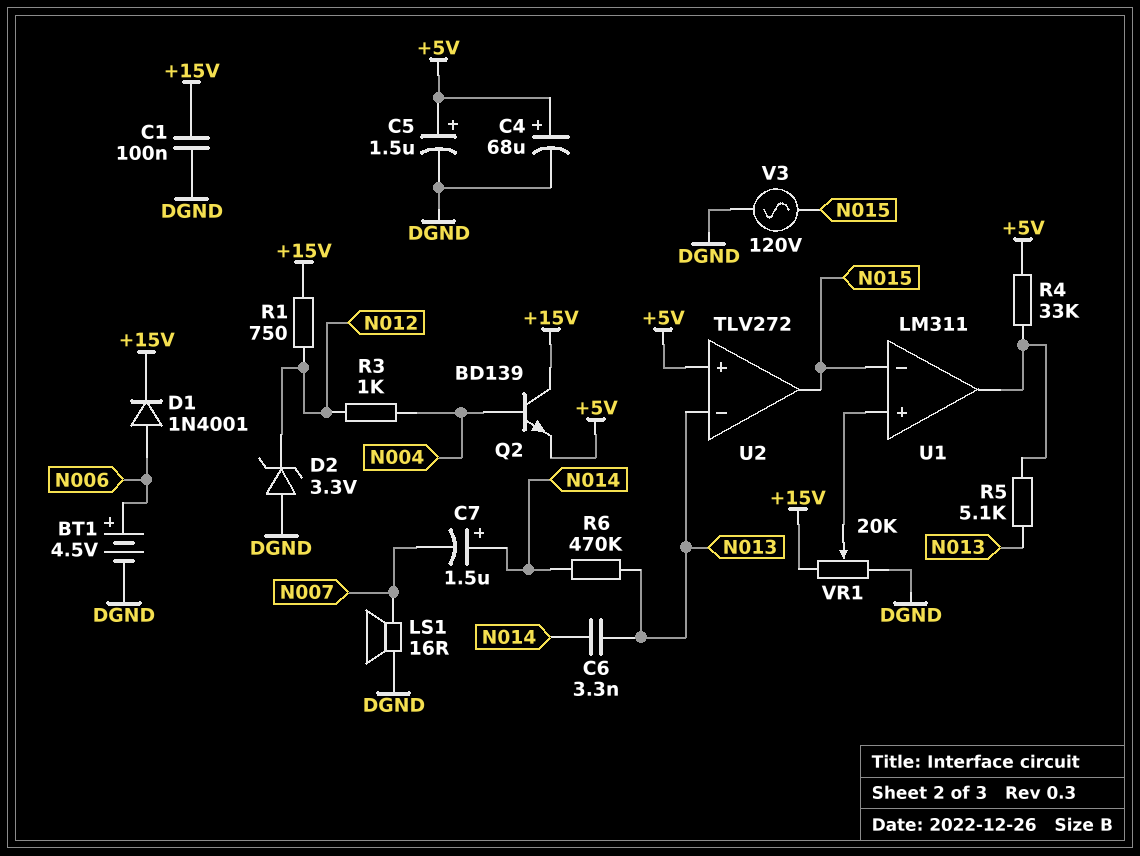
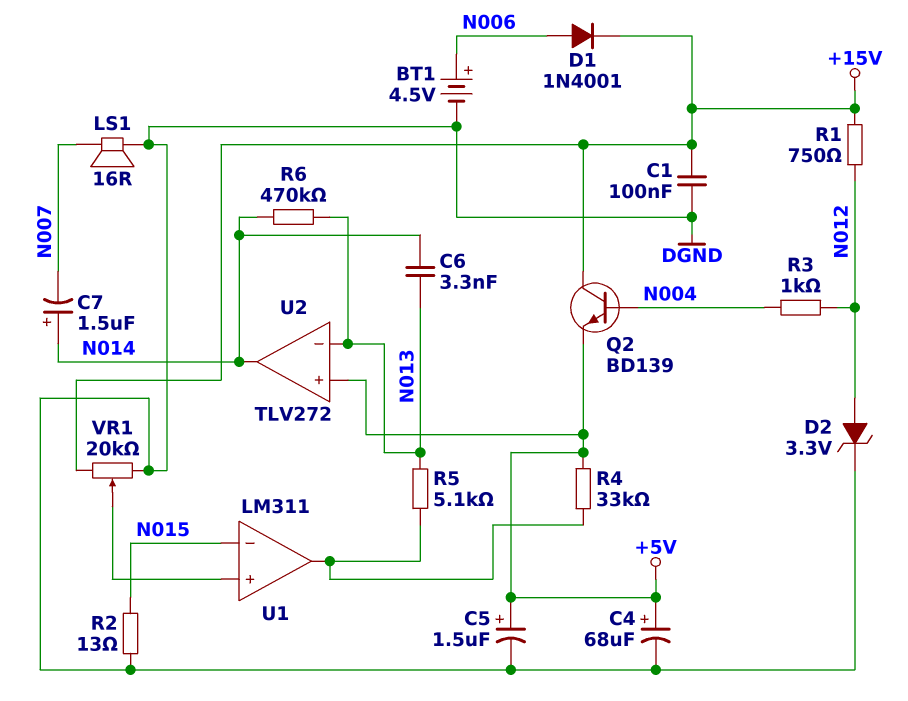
D2: zener 3.3V (A DGND, K N012) -> zener 3.3V (A N012, K DGND)
R2: none -> 13 (DGND, N015)
U2 pin out: N015 -> N014
V3: AC 120V (DGND, N015) -> none

